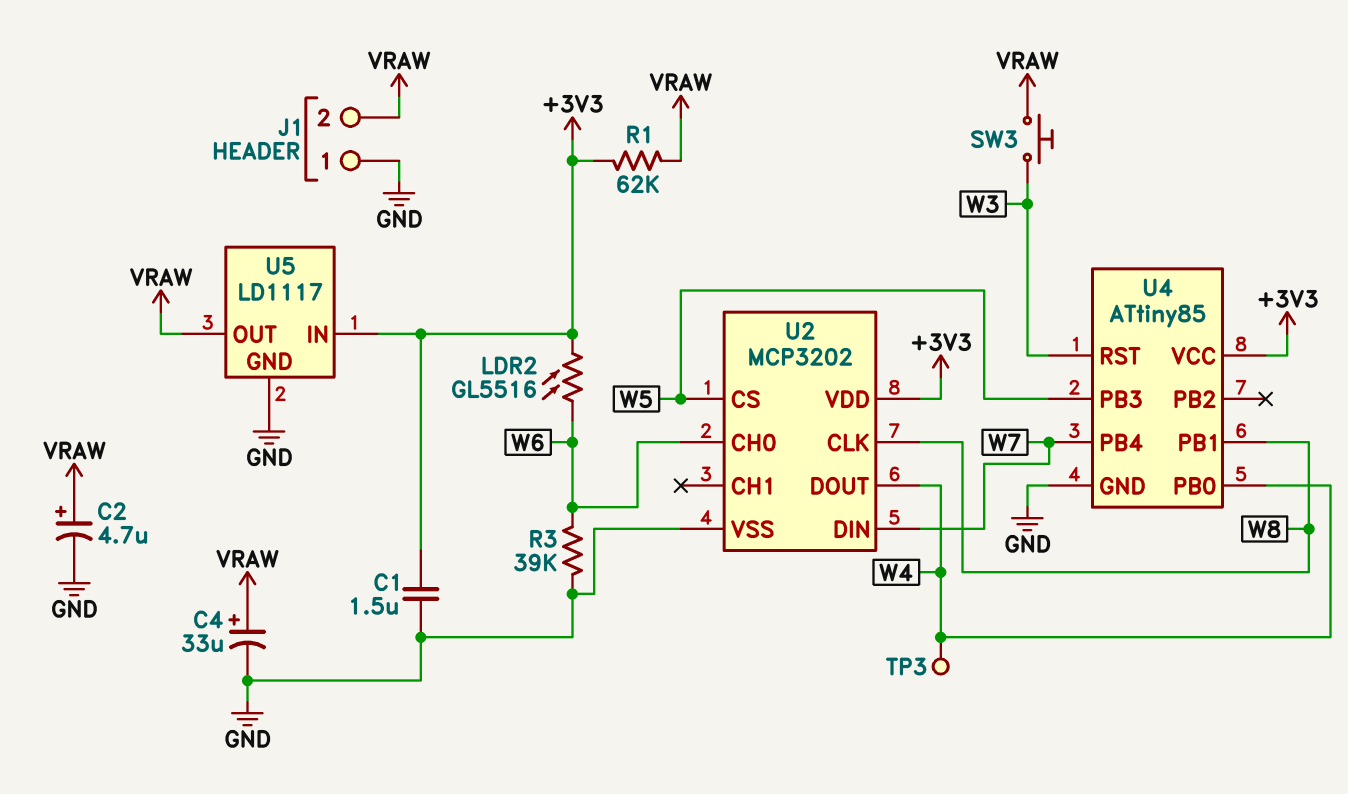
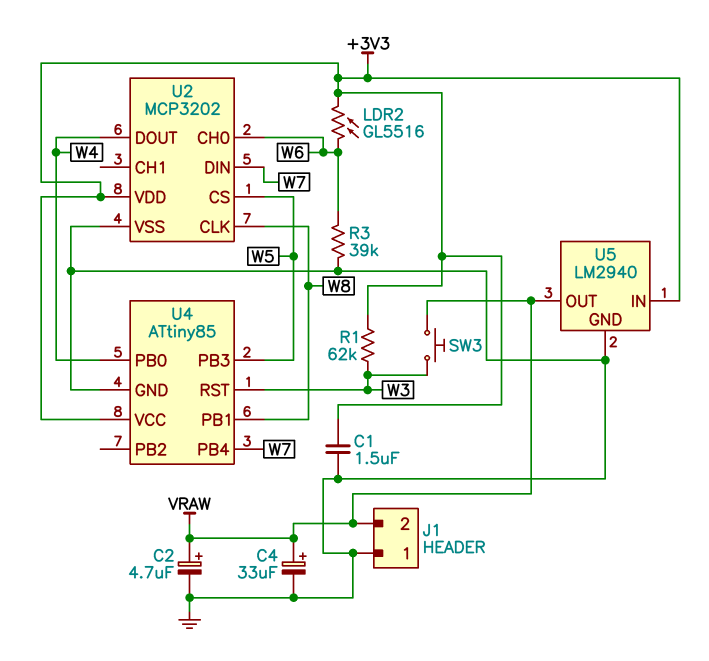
R1: 62k (+3V3, VRAW) -> 62k (+3V3, W3)
TP3: test point (W4) -> none
U5: LD1117 -> LM2940

